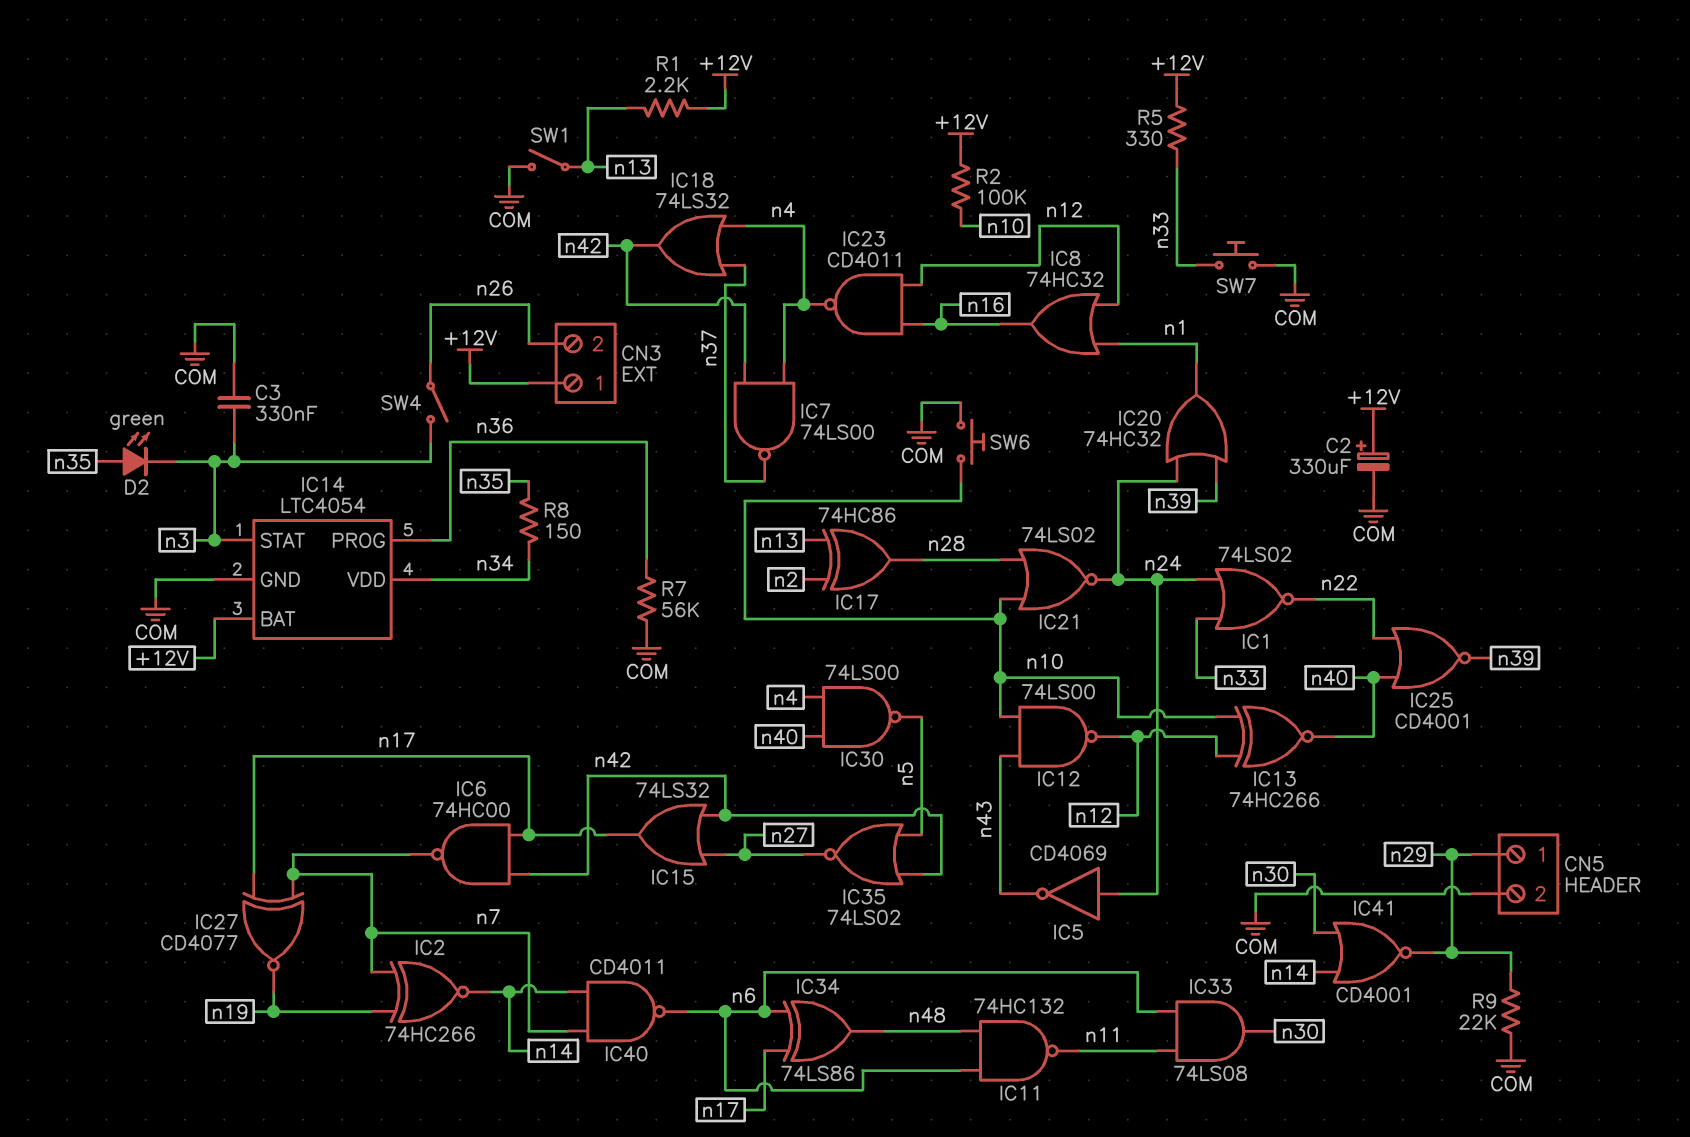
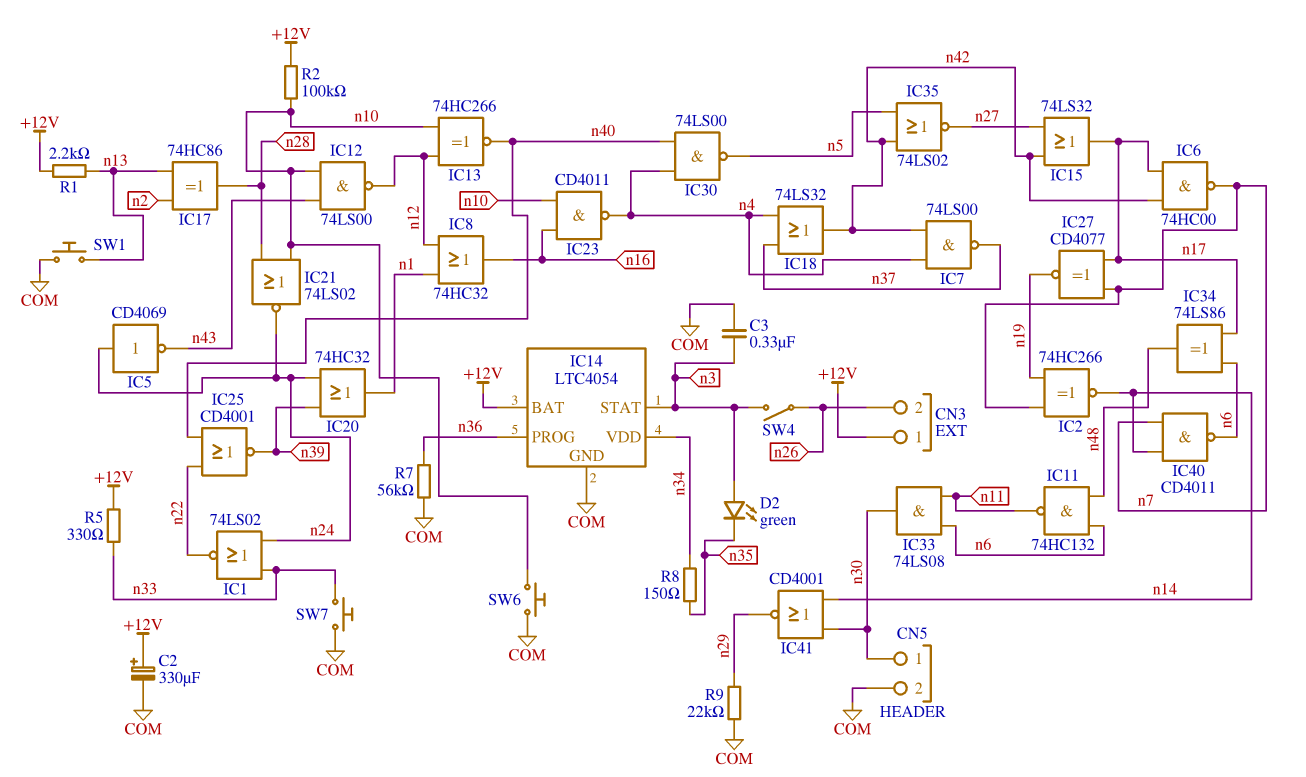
CN5 pin 1: n29 -> n30
D2: LED green (A n35, K n3) -> LED green (A n3, K n35)
IC23: NAND CD4011 (in n12, in n16, out n4) -> NAND CD4011 (in n10, in n16, out n4)
SW1: switch (COM, n13) -> button (COM, n13)

